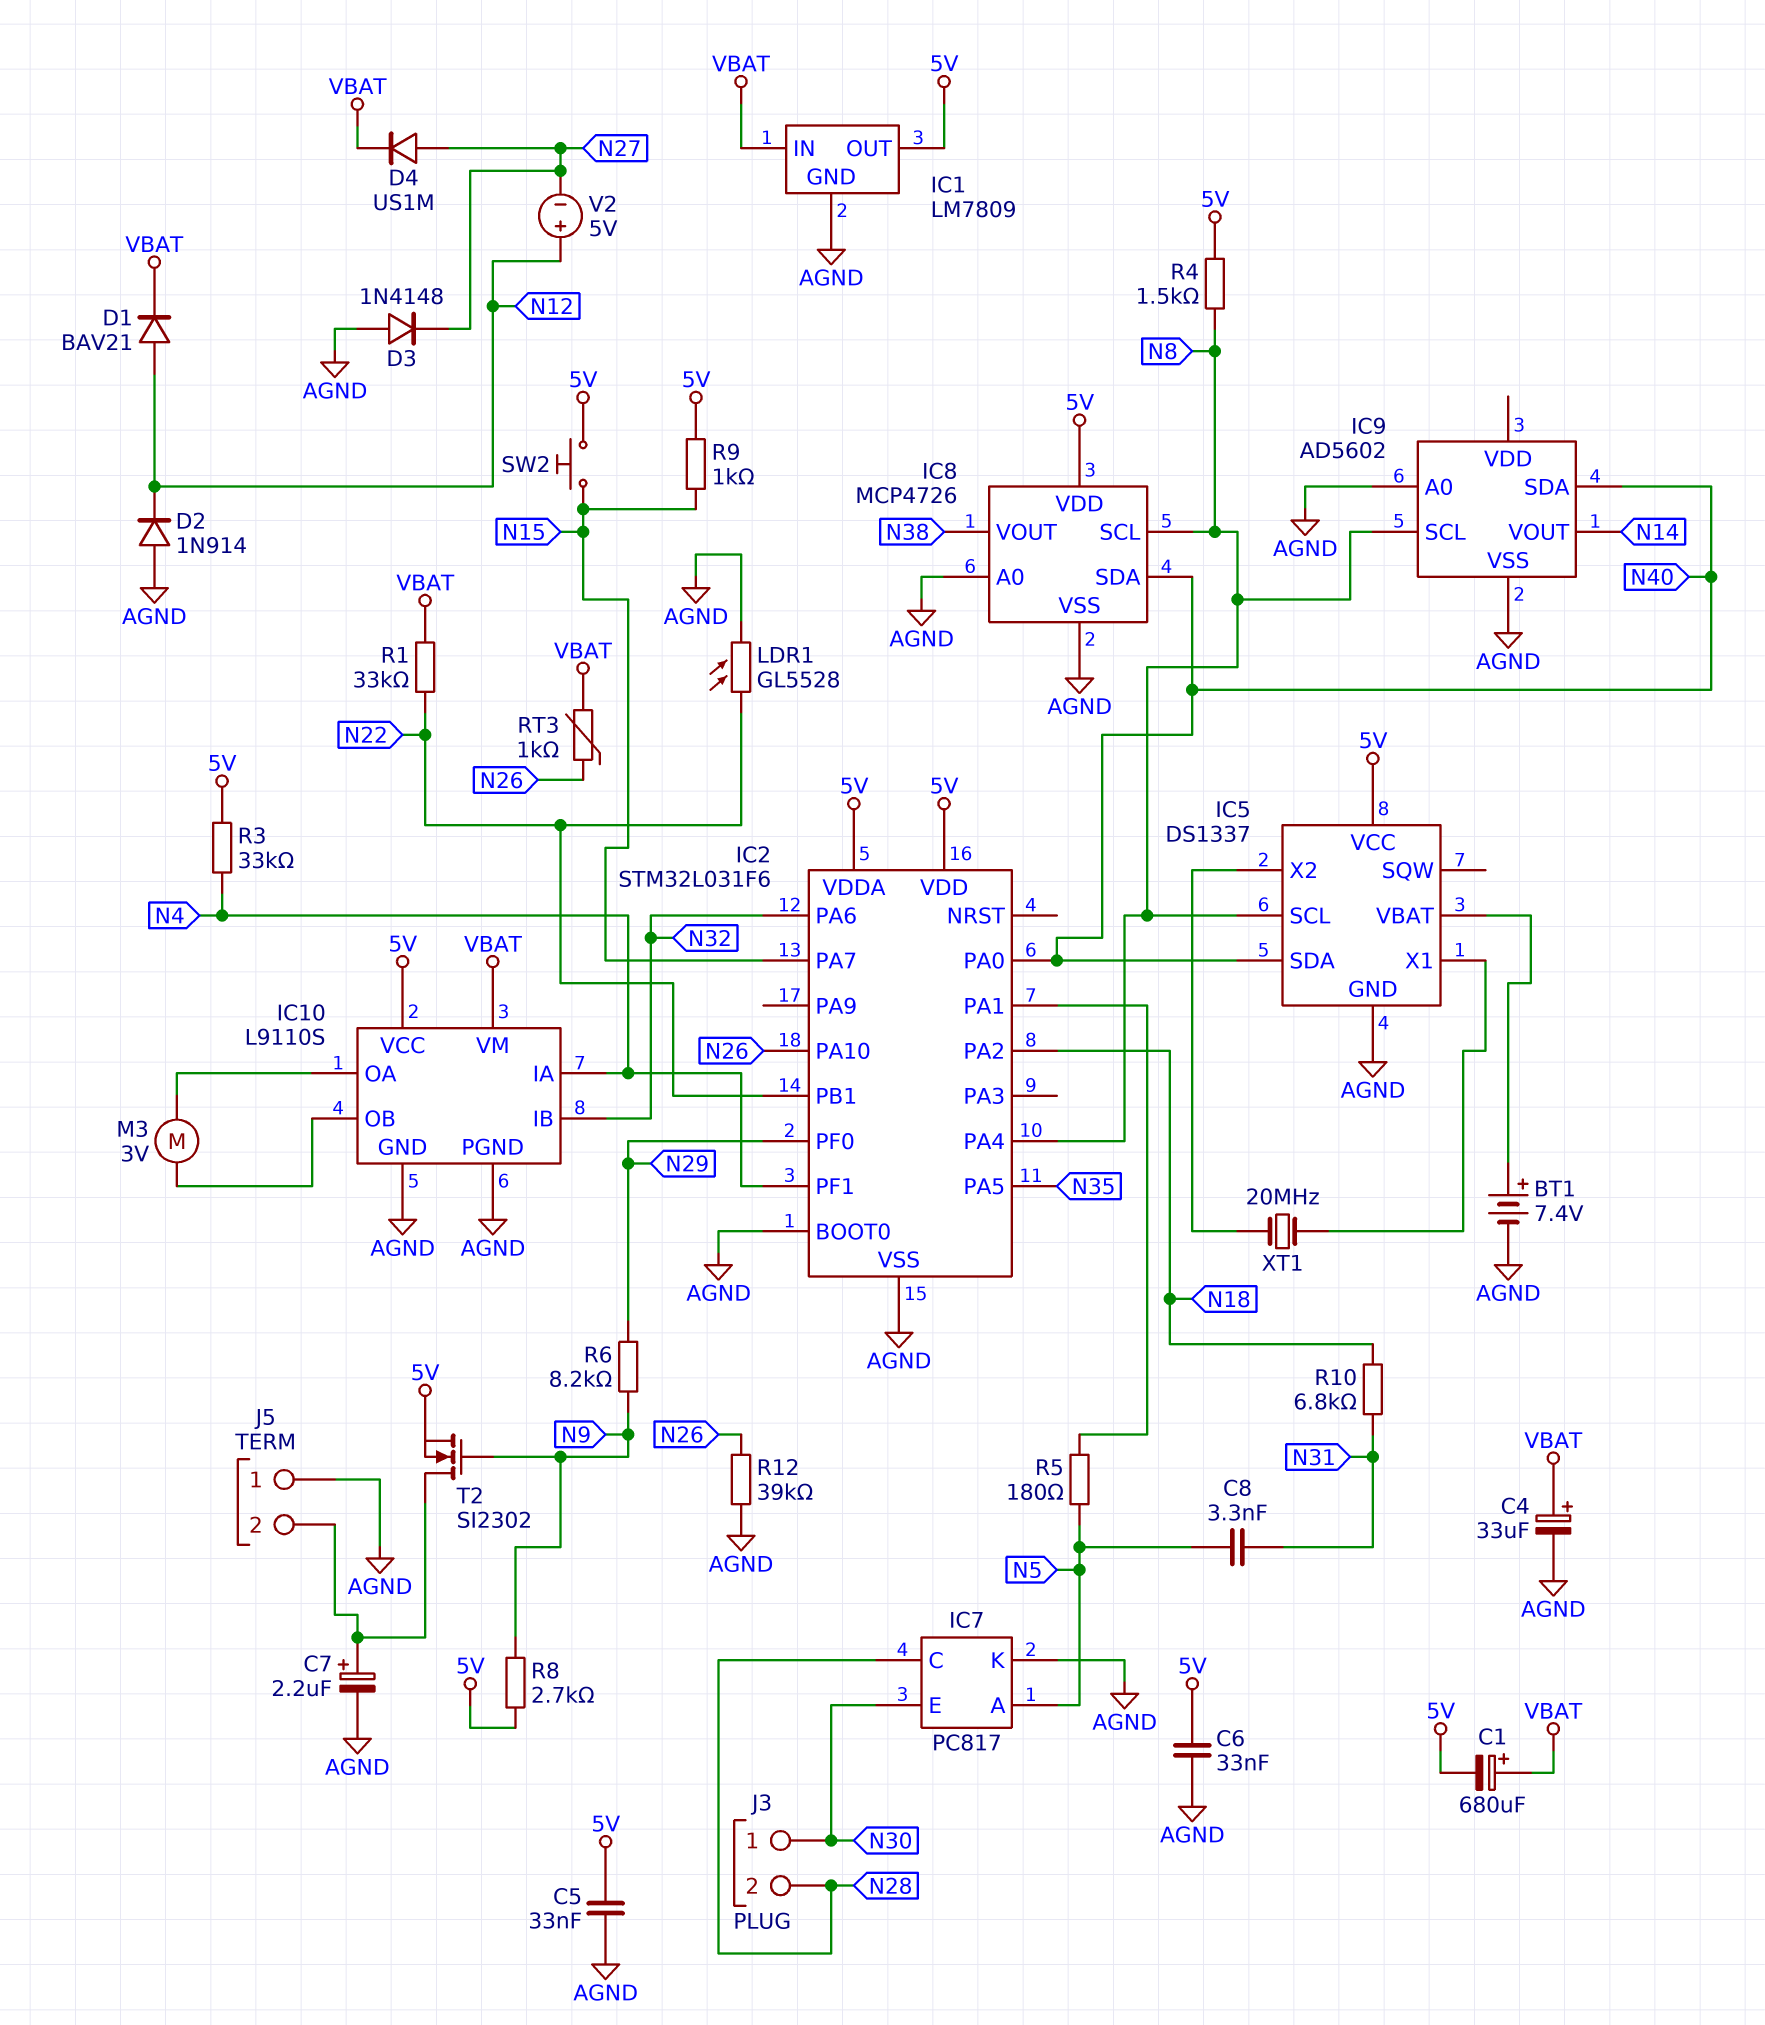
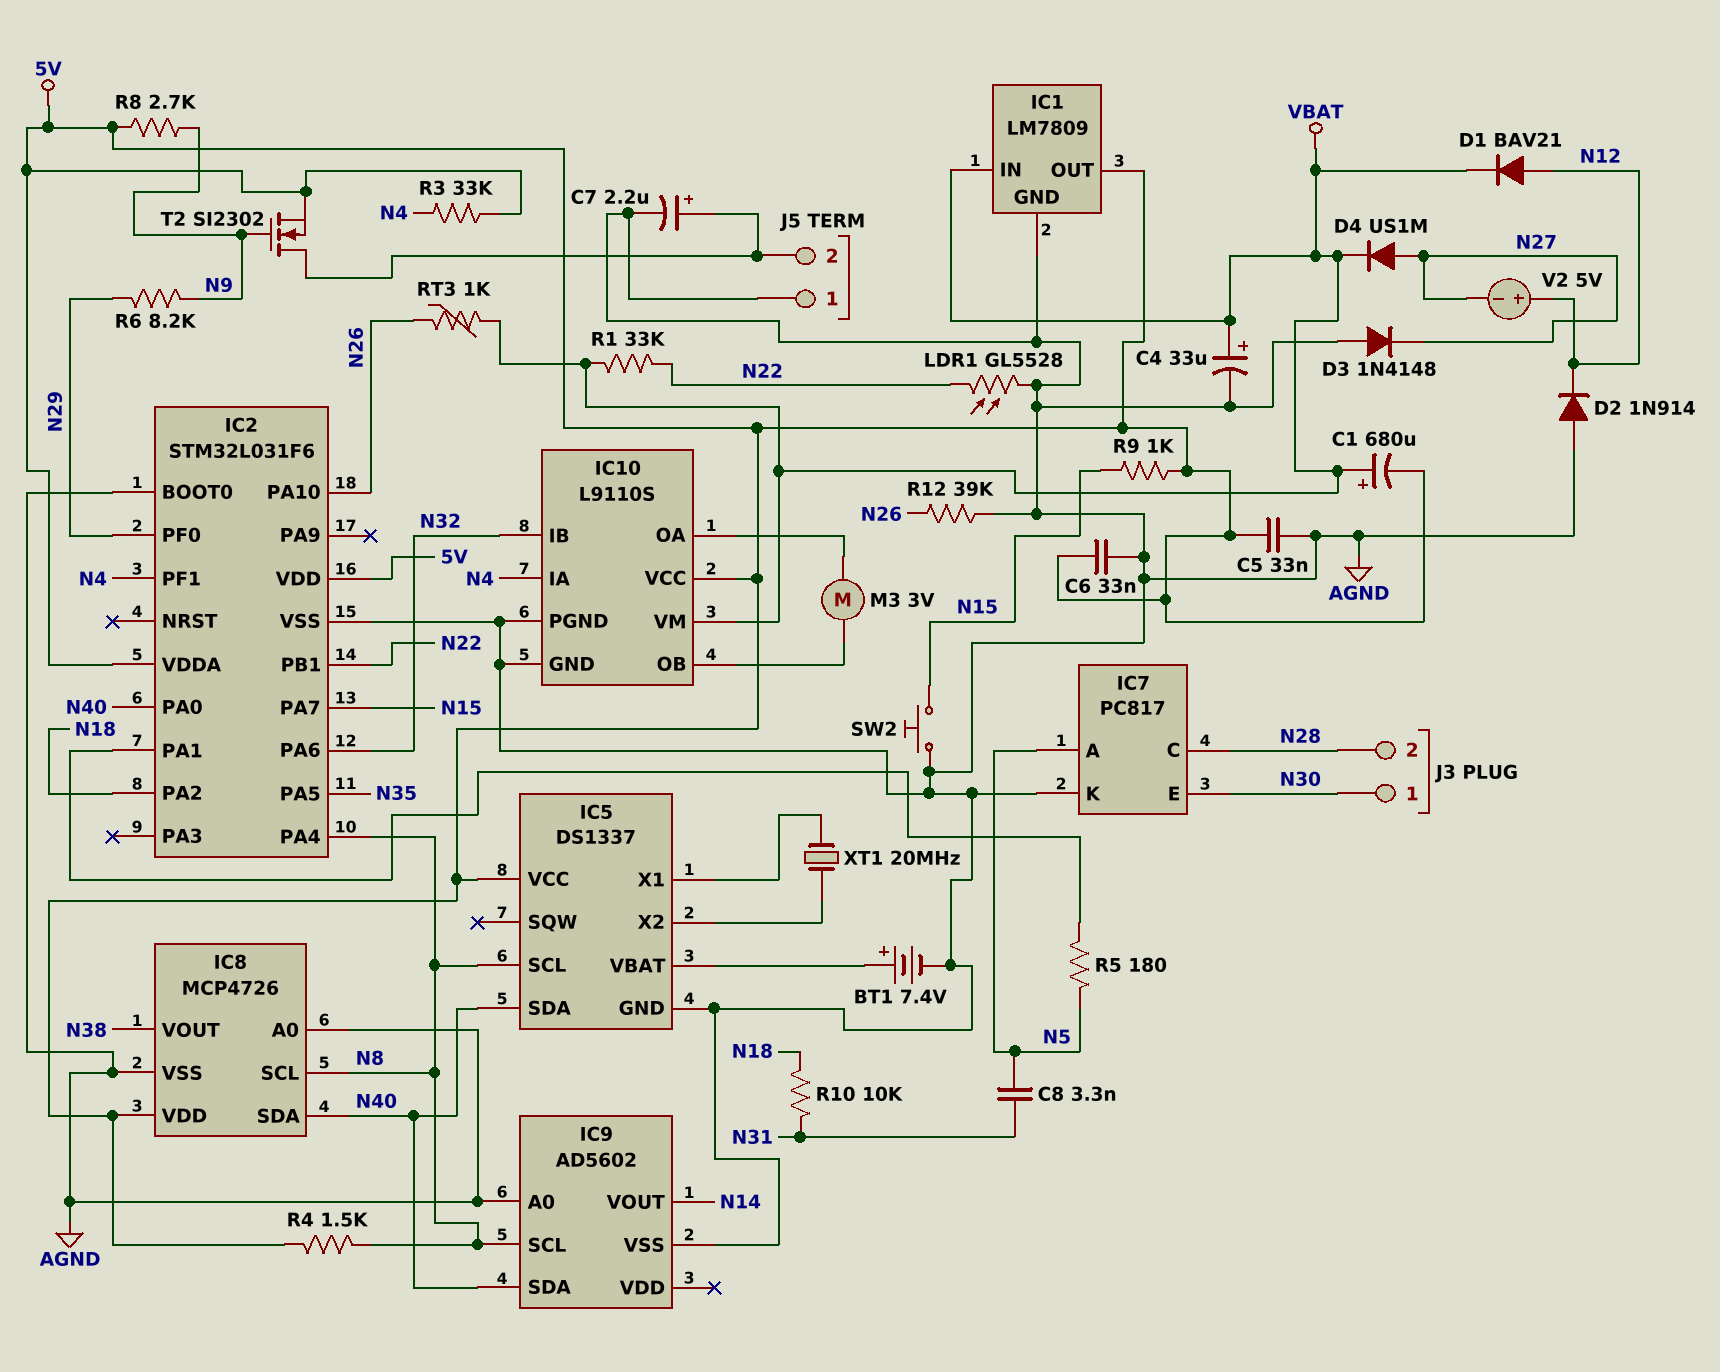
R10: 6.8k (N18, N31) -> 10k (N18, N31)
SW2: button (5V, N15) -> button (AGND, N15)

